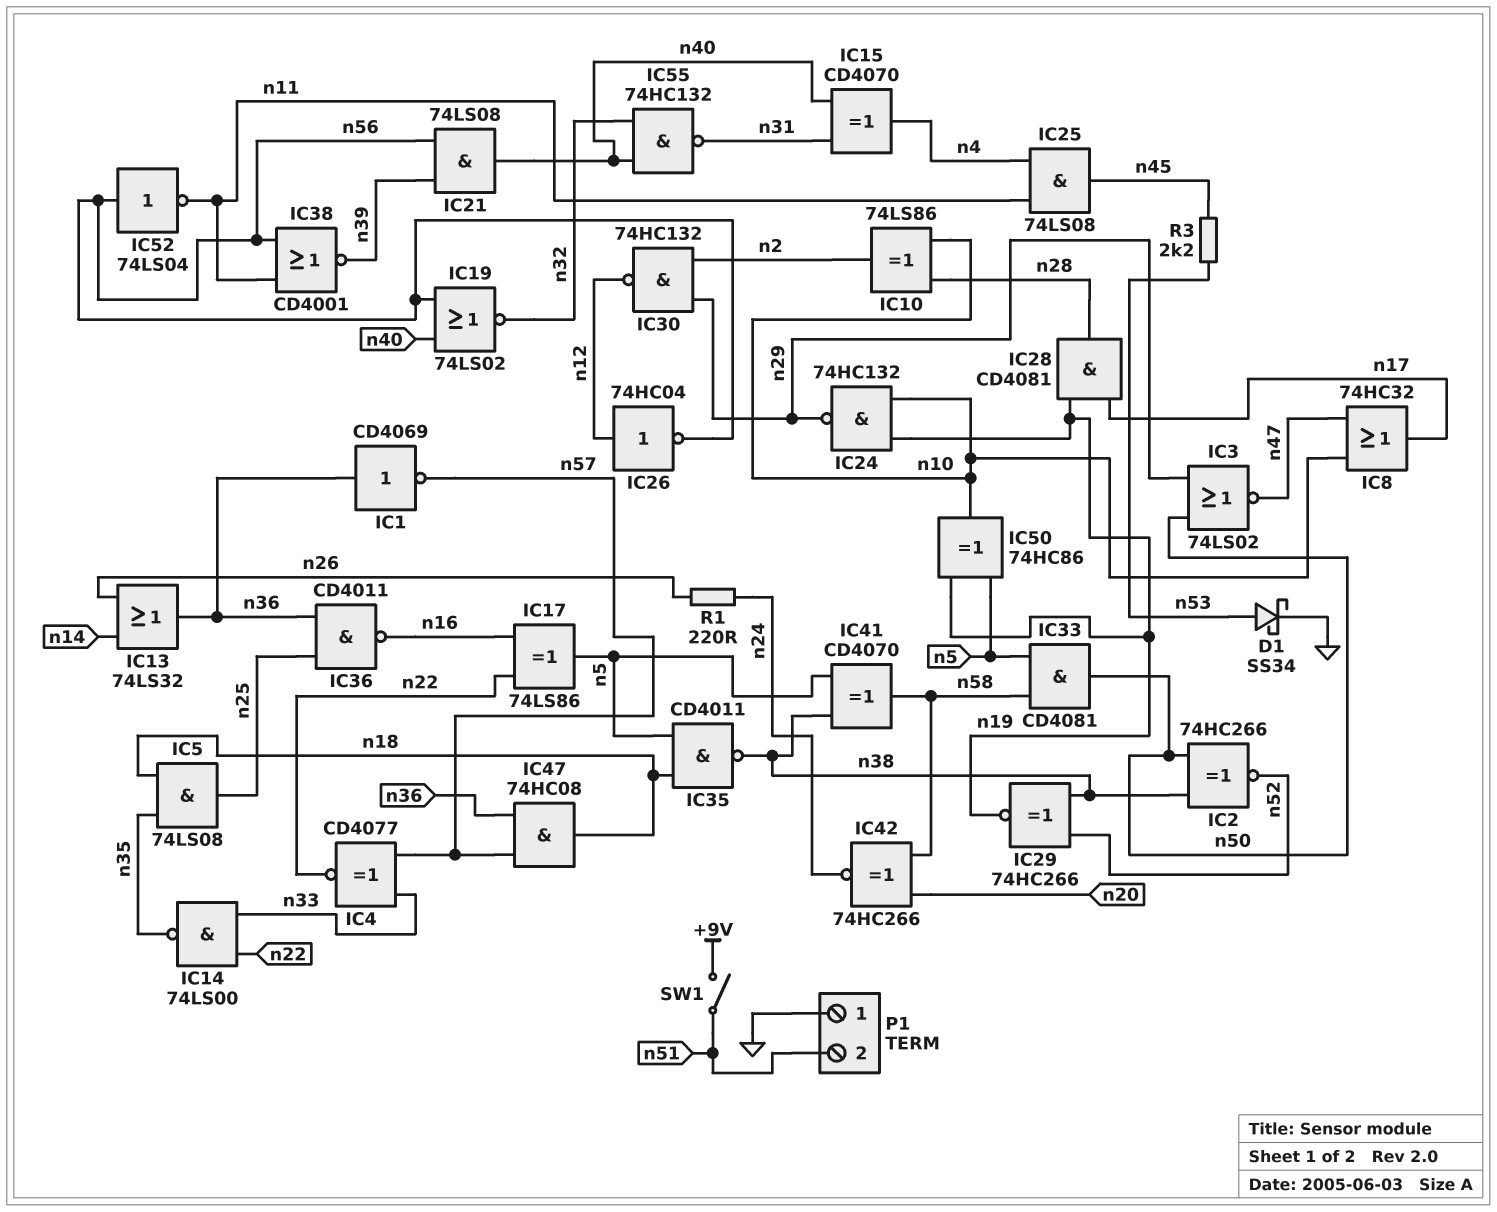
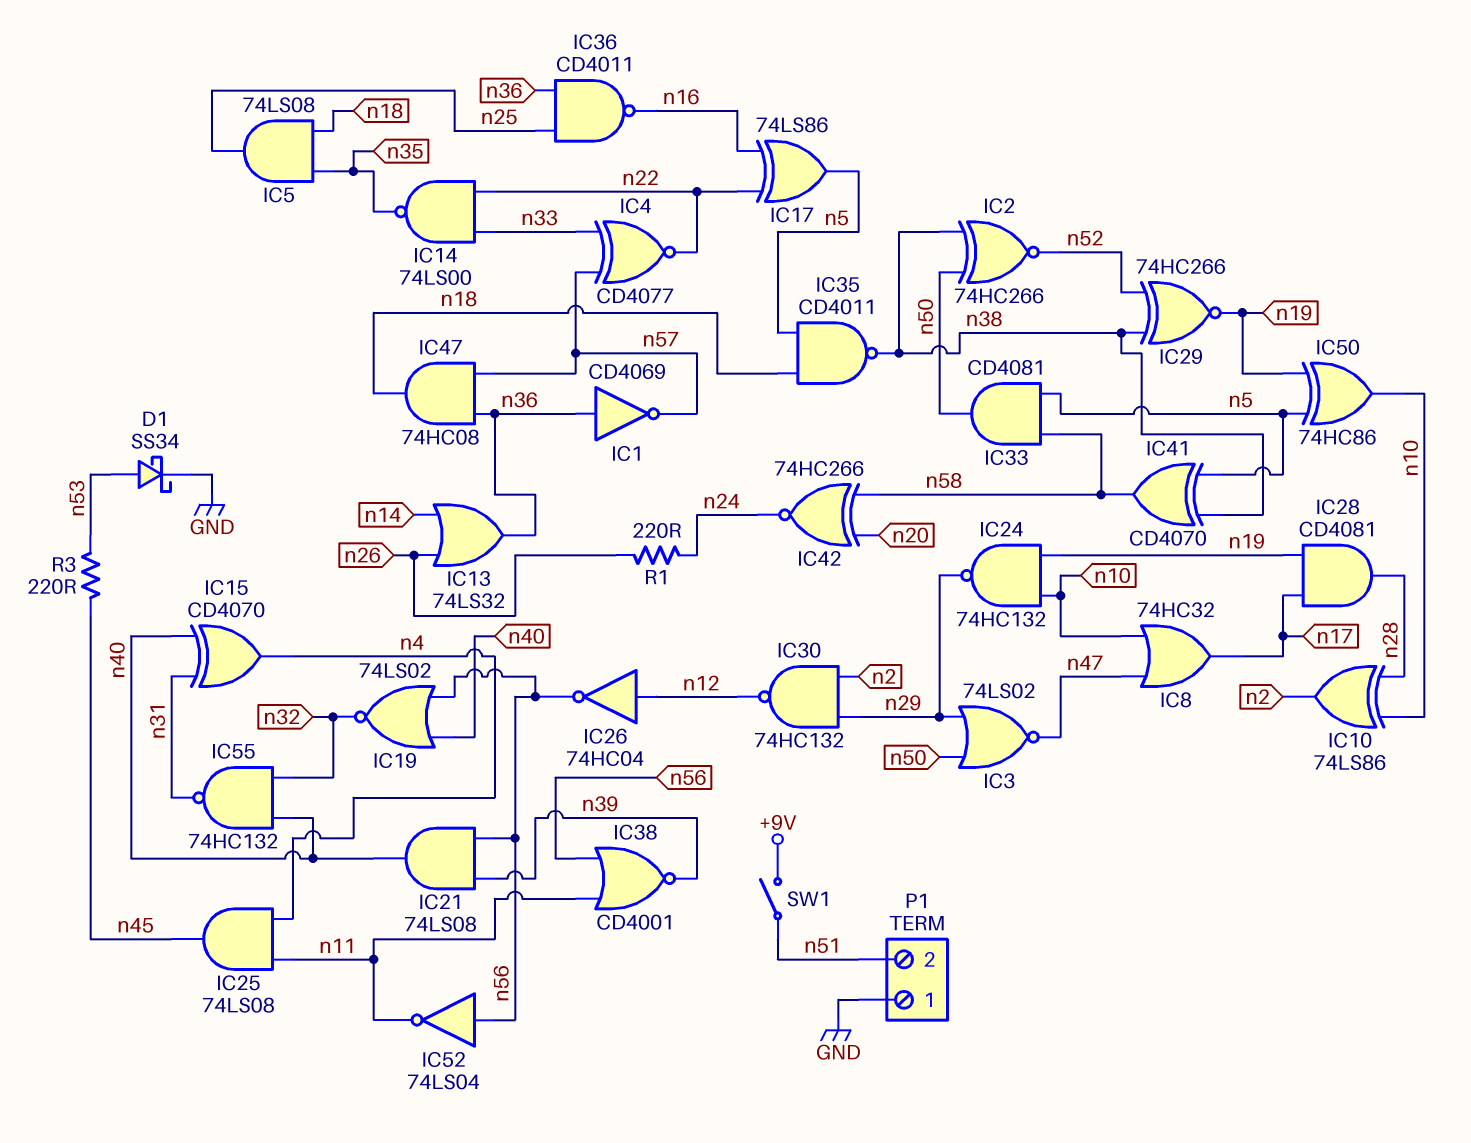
R3: 2.2k (n45, n53) -> 220 (n45, n53)

